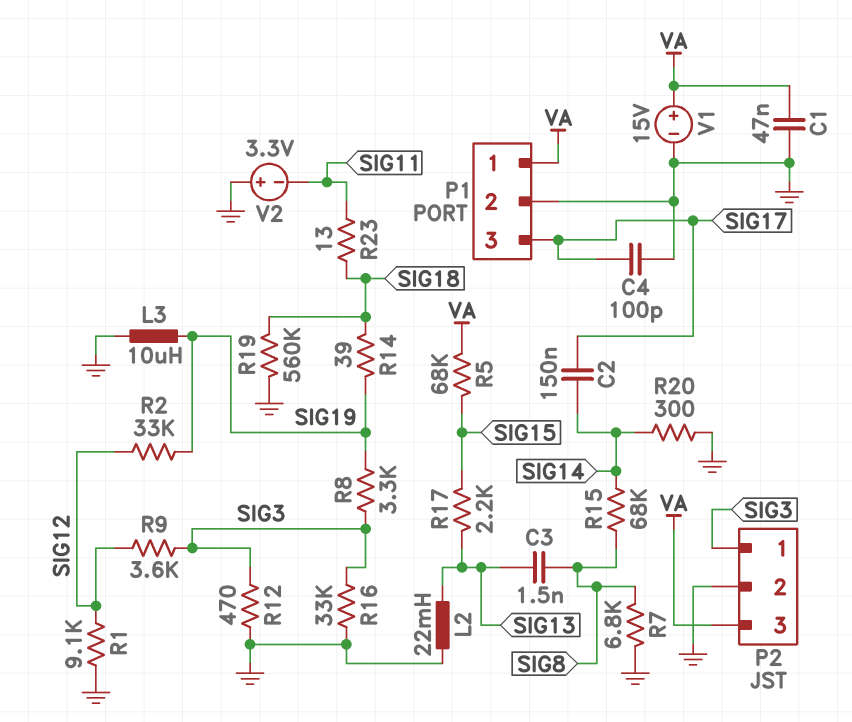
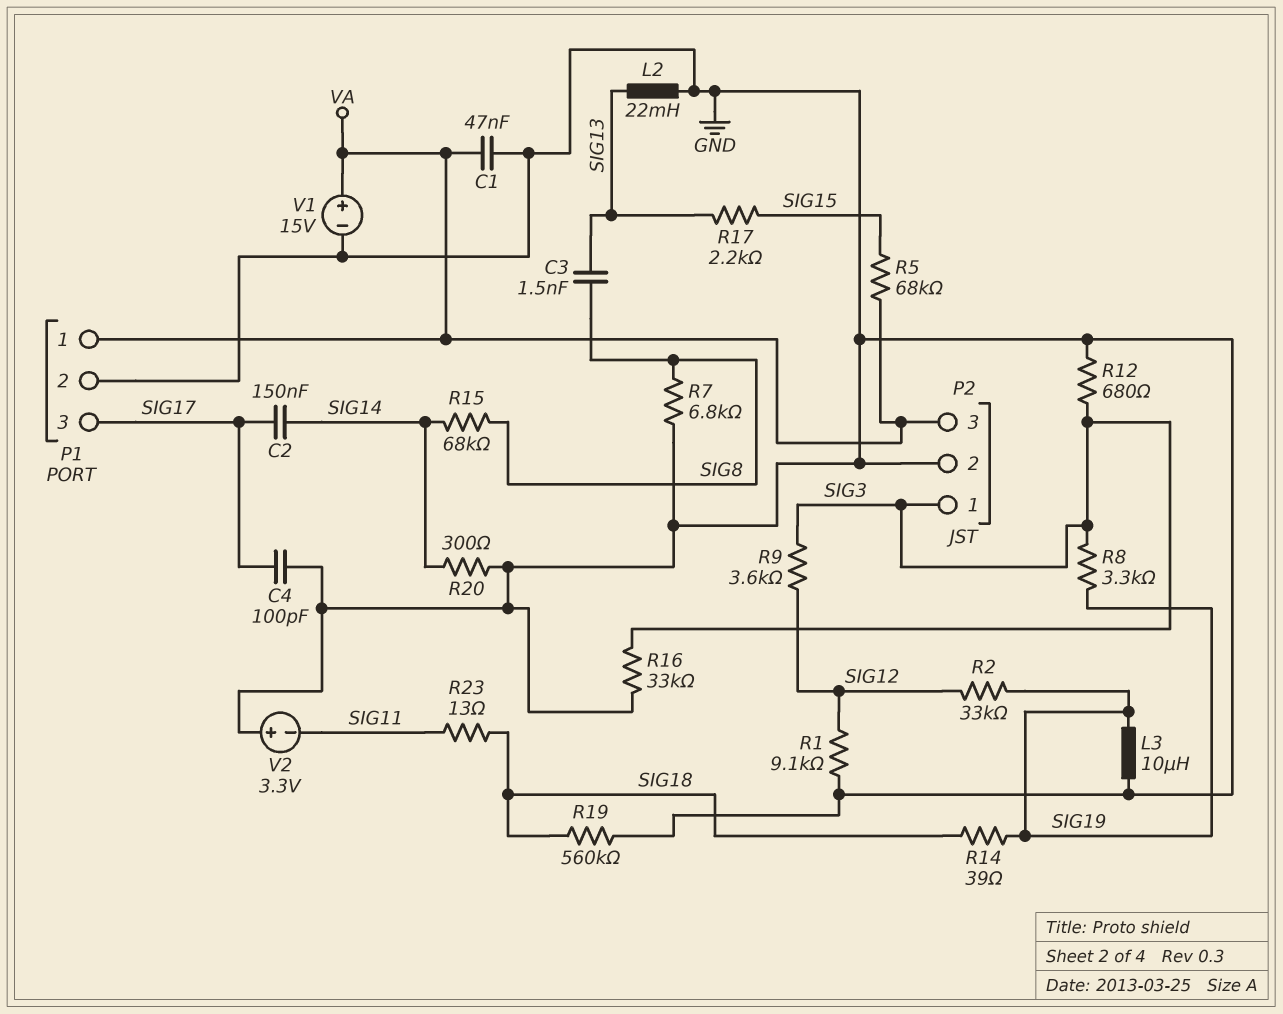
R12: 470 (GND, SIG3) -> 680 (GND, SIG3)

